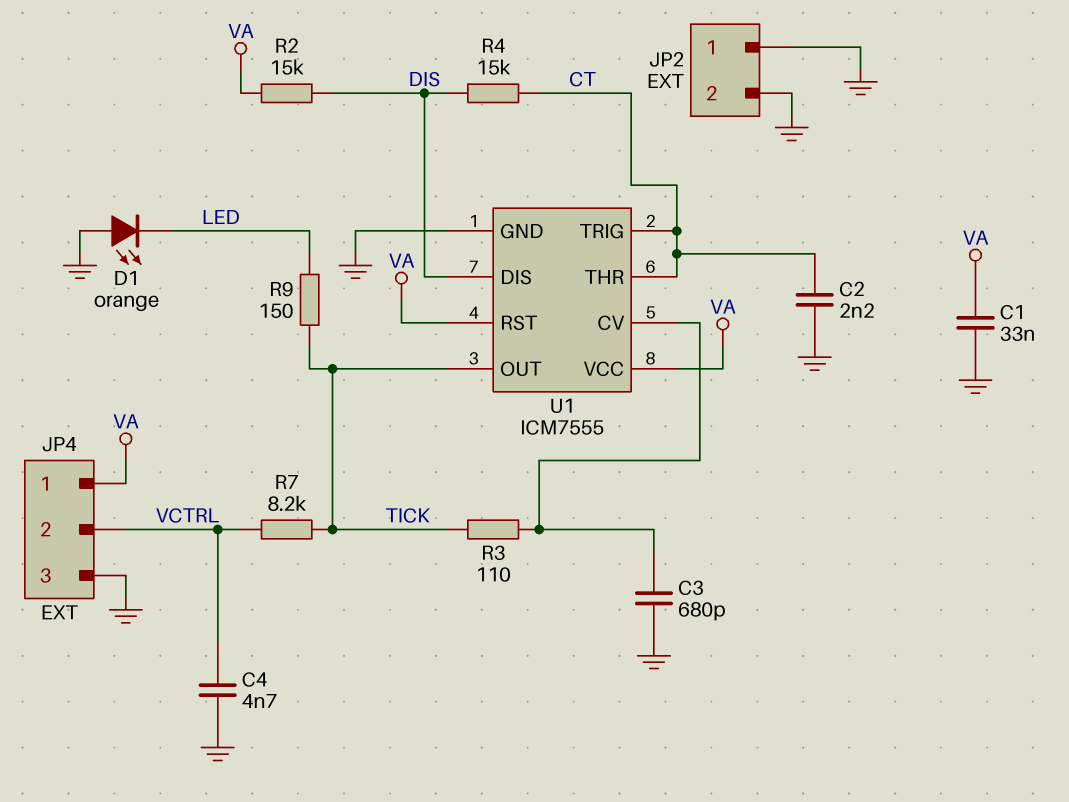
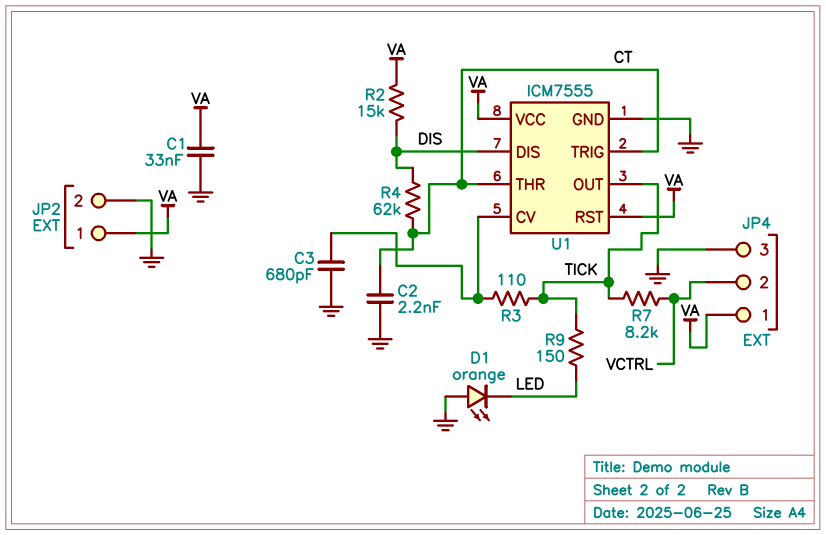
C4: 4.7nF (GND, VCTRL) -> none
JP2 pin 1: GND -> VA
R4: 15k (CT, DIS) -> 62k (CT, DIS)

